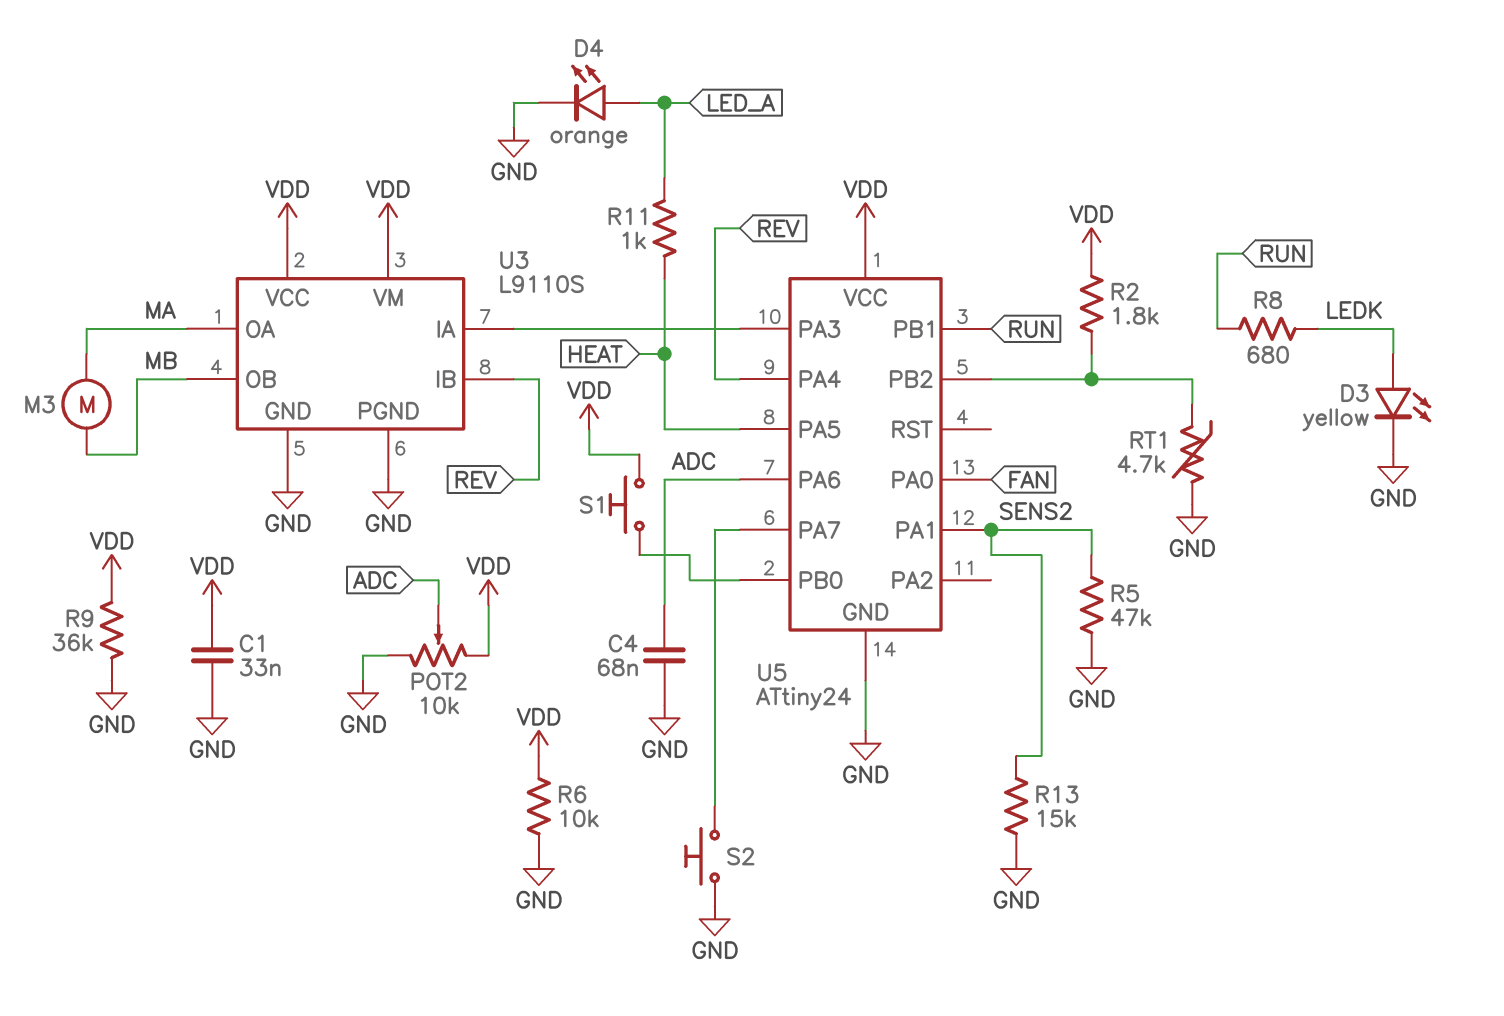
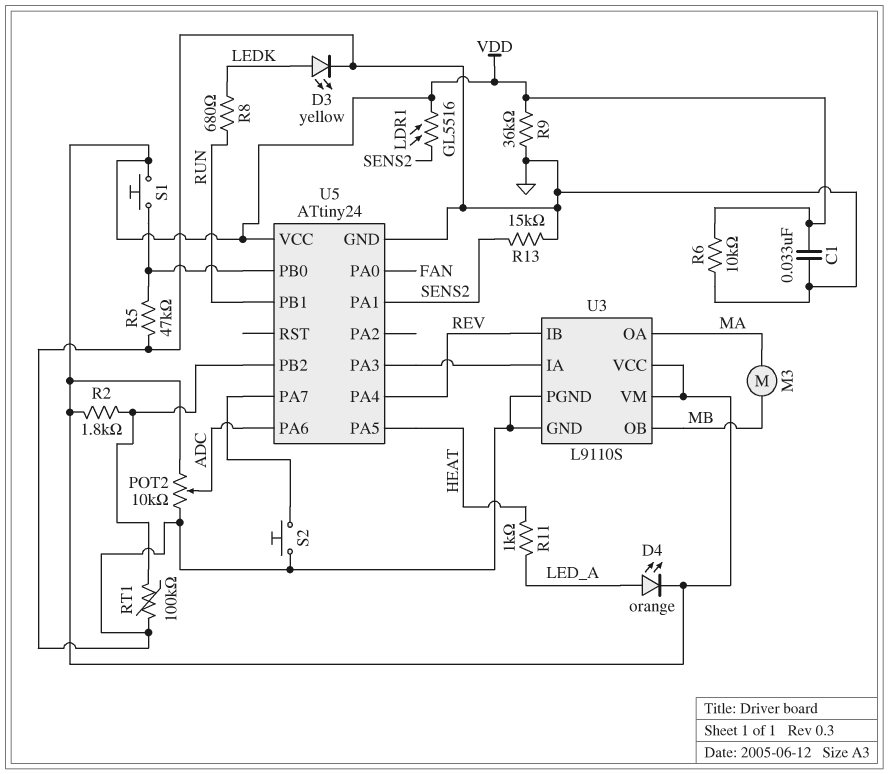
C4: 68nF (ADC, GND) -> none
D4: LED orange (A LED_A, K GND) -> LED orange (A LED_A, K VDD)
LDR1: none -> GL5516 (SENS2, VDD)
R5: 47k (GND, SENS2) -> 47k (GND, U5/PB0)
RT1: 4.7k (GND, U5/PB2) -> 100k (GND, U5/PB2)

